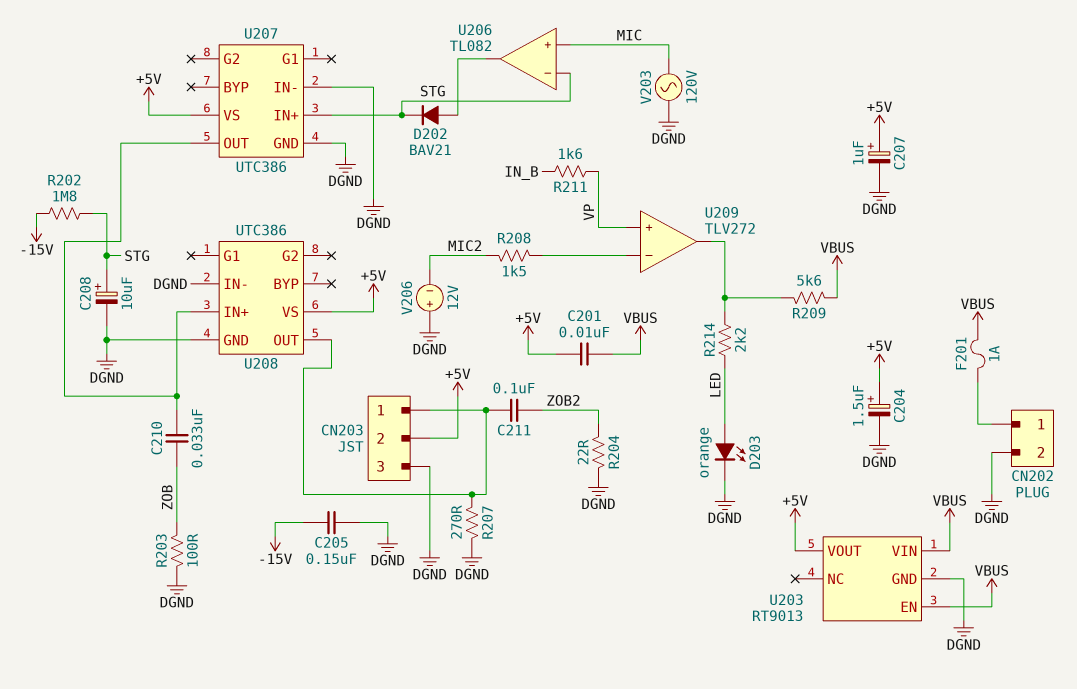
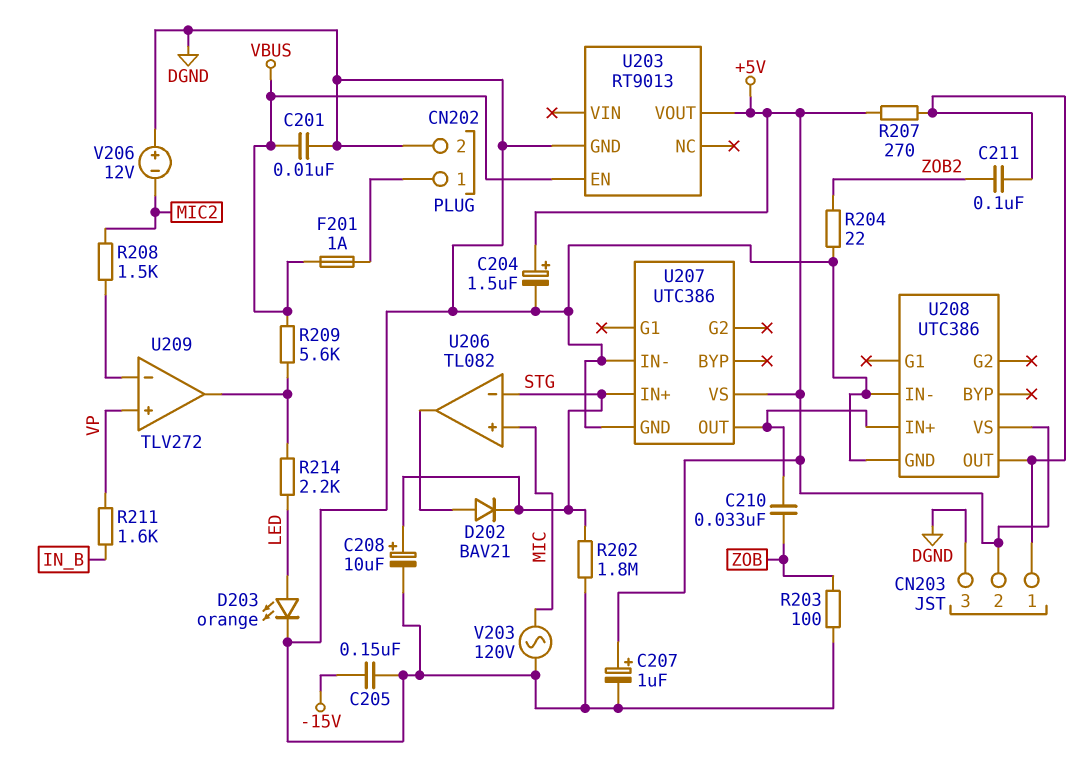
C201: 10nF (+5V, VBUS) -> 10nF (DGND, VBUS)
R202: 1.8M (-15V, STG) -> 1.8M (DGND, STG)
R207: 270 (CN203/1, DGND) -> 270 (+5V, CN203/1)
U203 pin VIN: VBUS -> none

